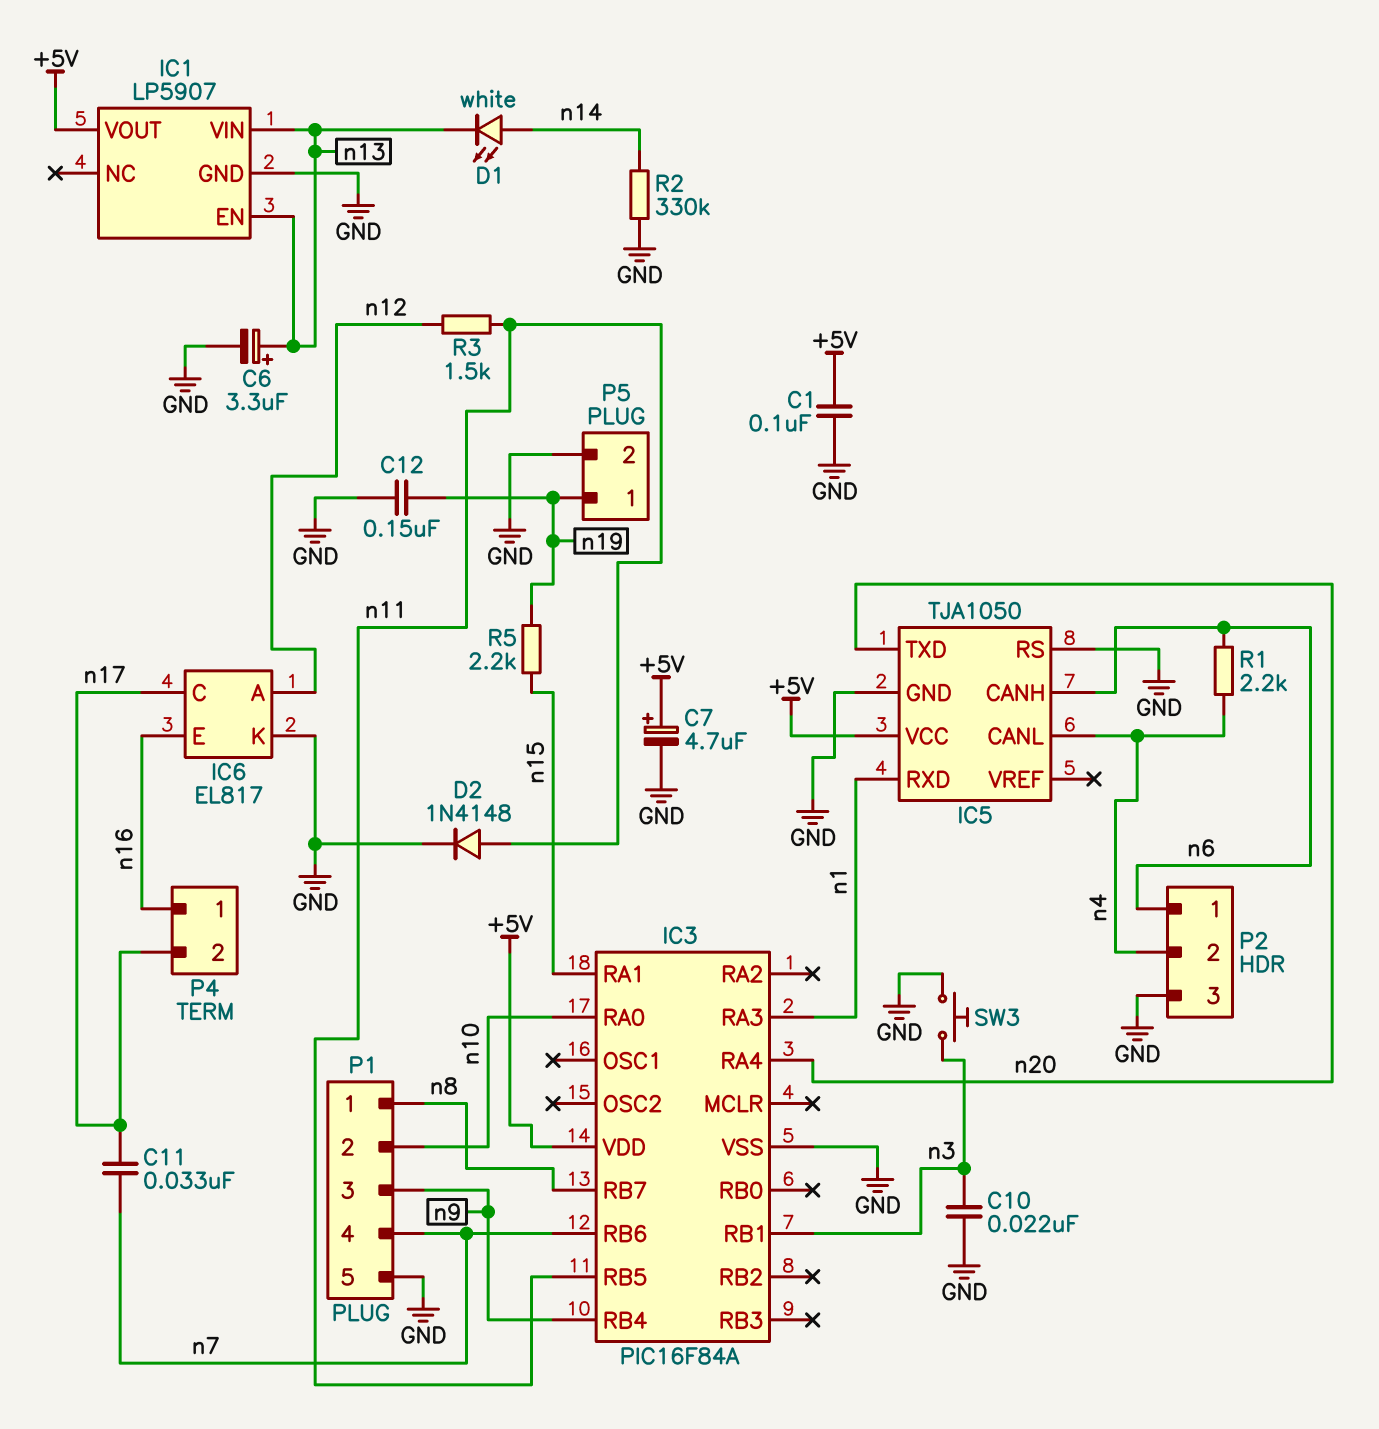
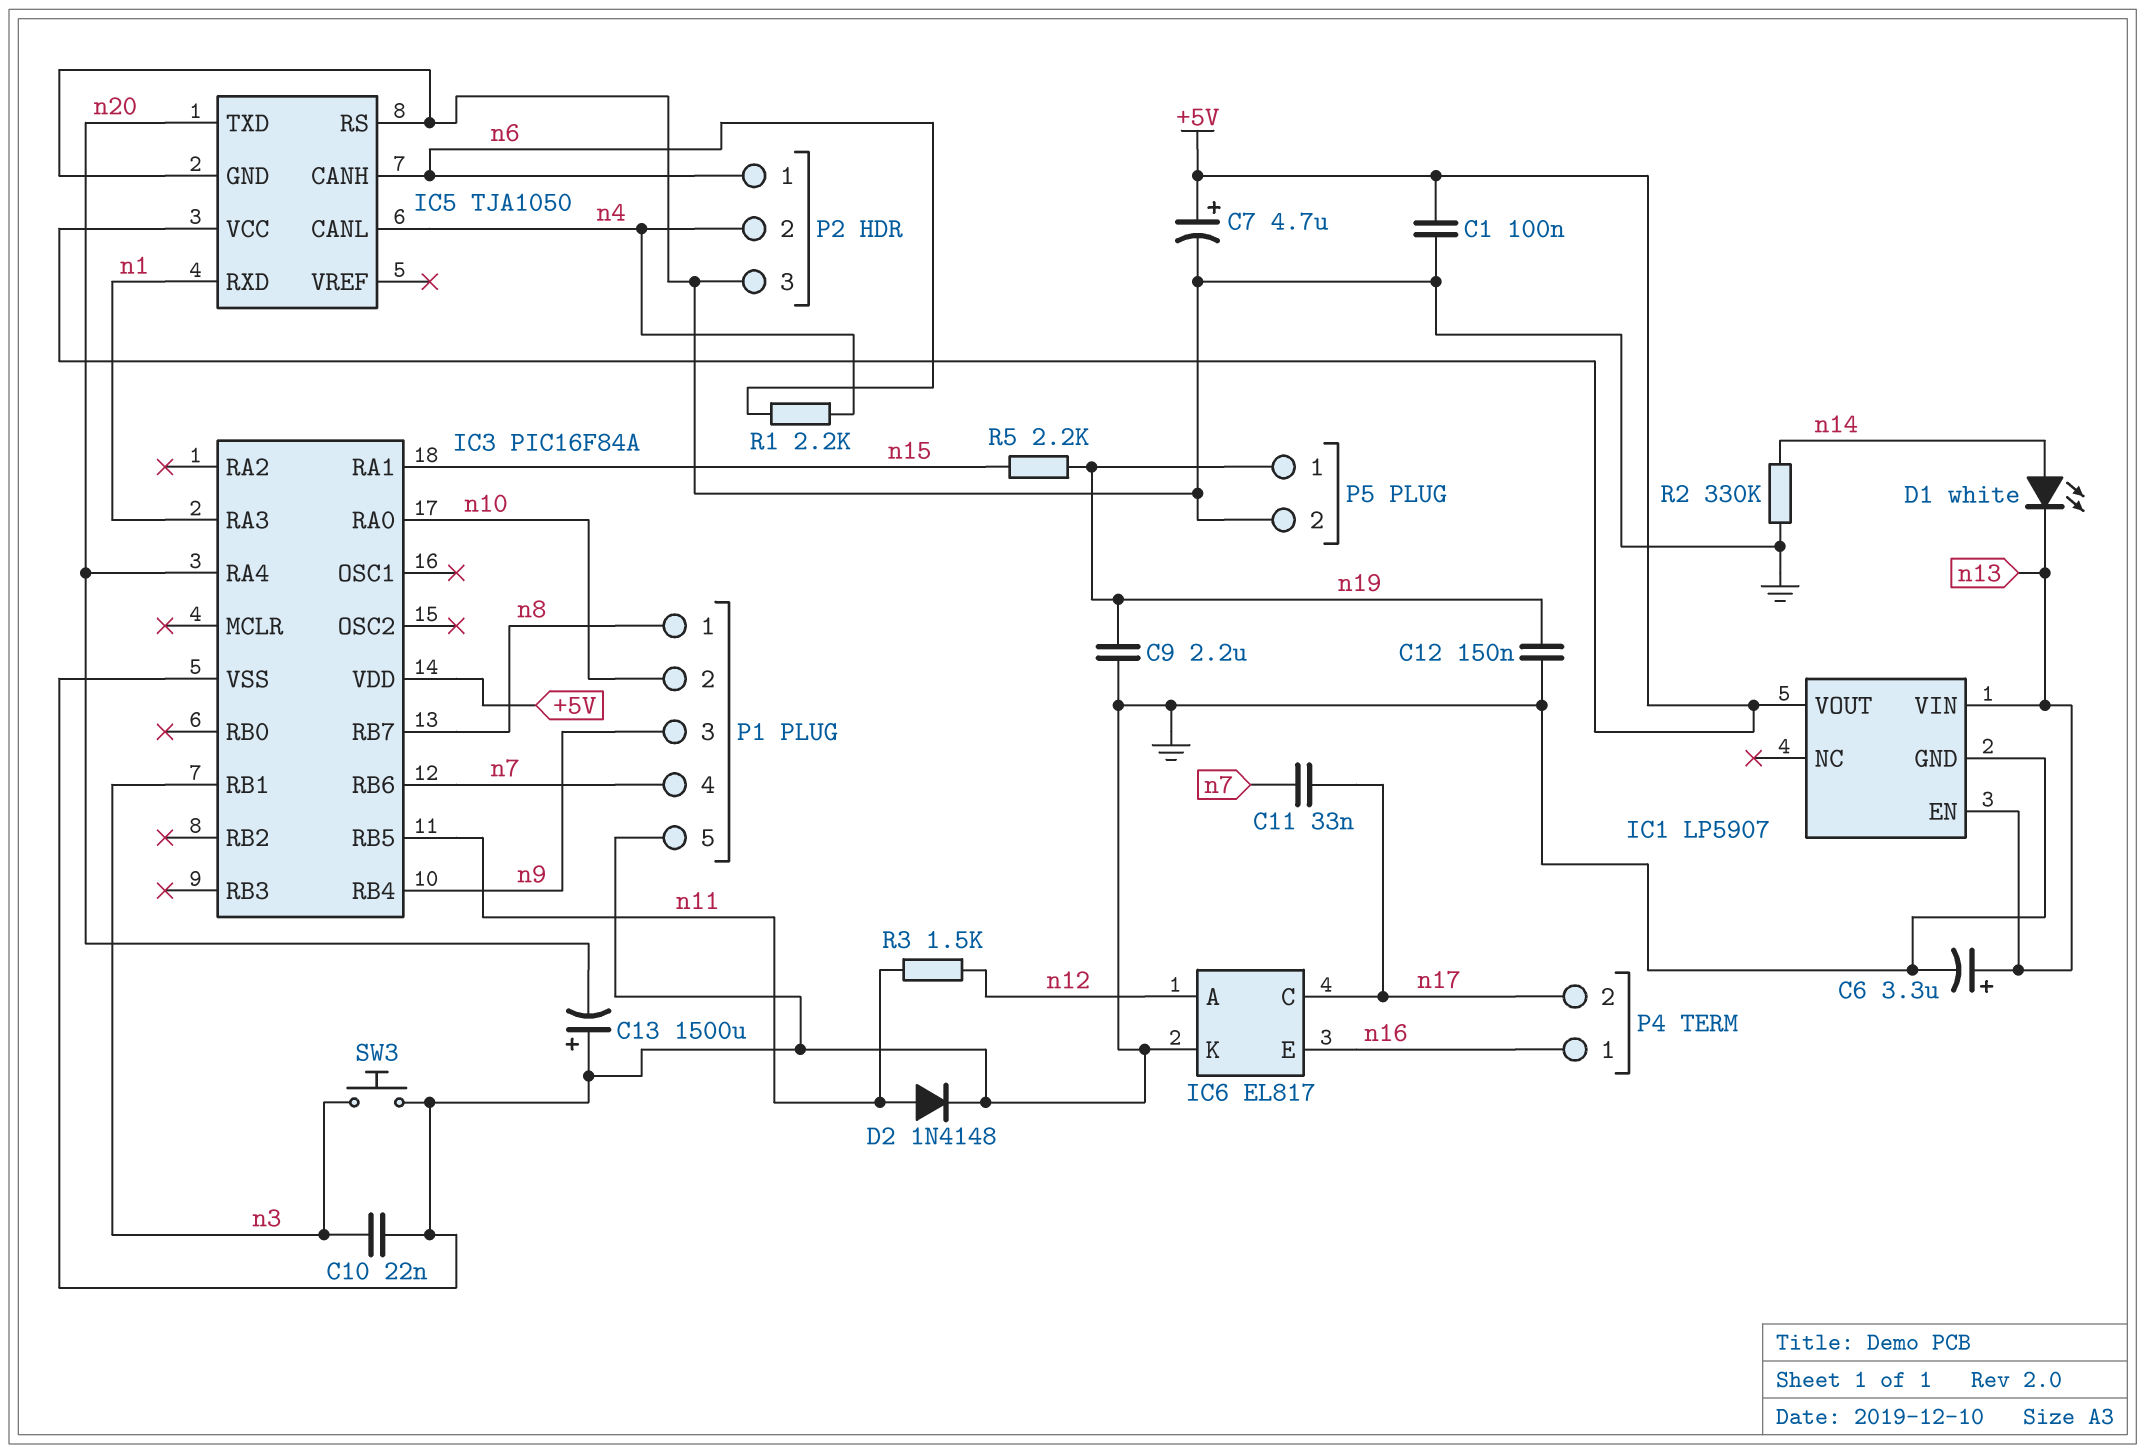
C9: none -> 2.2uF (GND, n19)
C13: none -> 1500uF (plus GND, minus n20)

